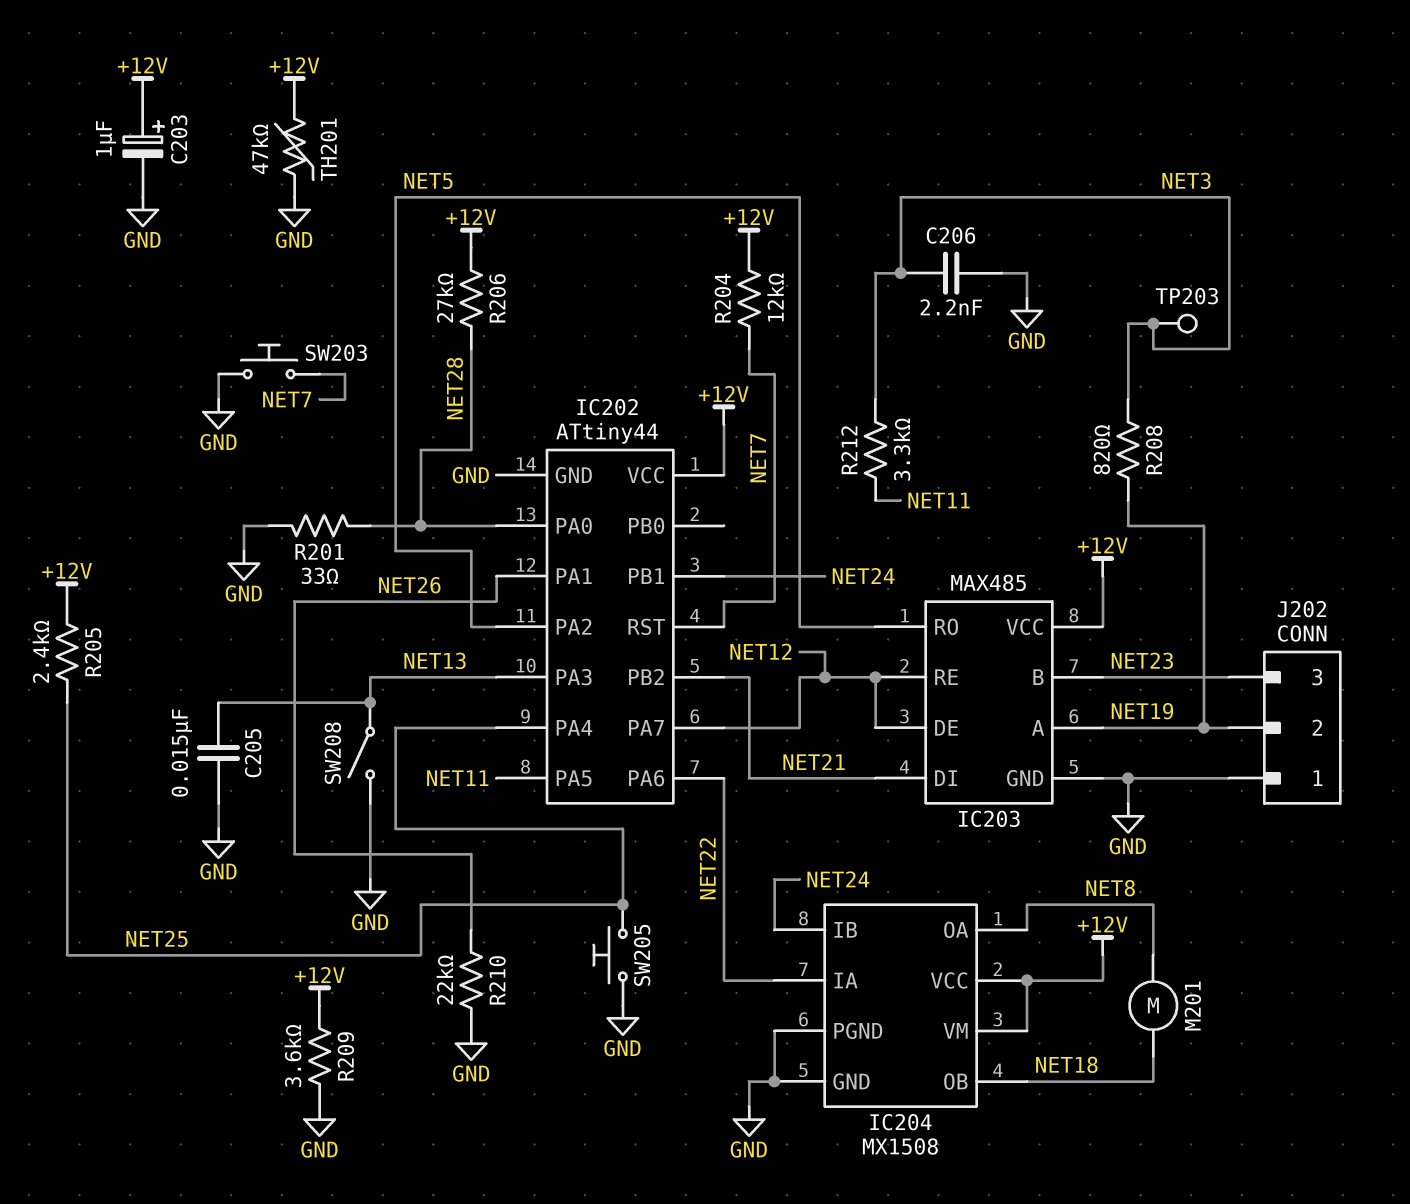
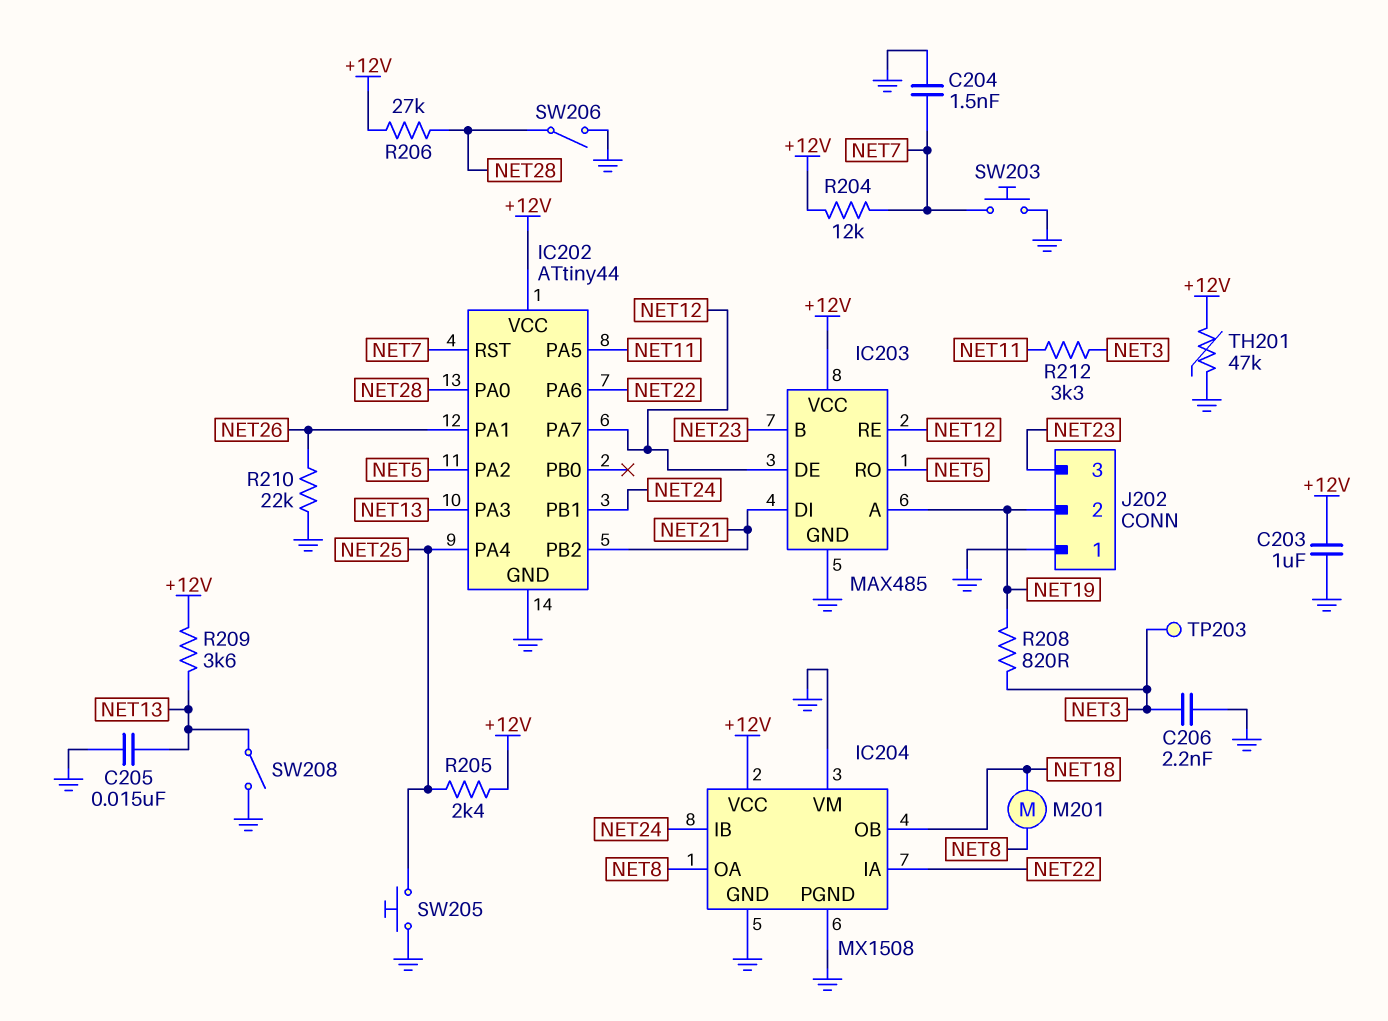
C203: 1uF (plus +12V, minus GND) -> 1uF (+12V, GND)
C204: none -> 1.5nF (GND, NET7)
IC204 pin VM: +12V -> GND
R201: 33 (GND, NET28) -> none
R209: 3.6k (+12V, GND) -> 3.6k (+12V, NET13)
SW206: none -> switch (GND, NET28)

